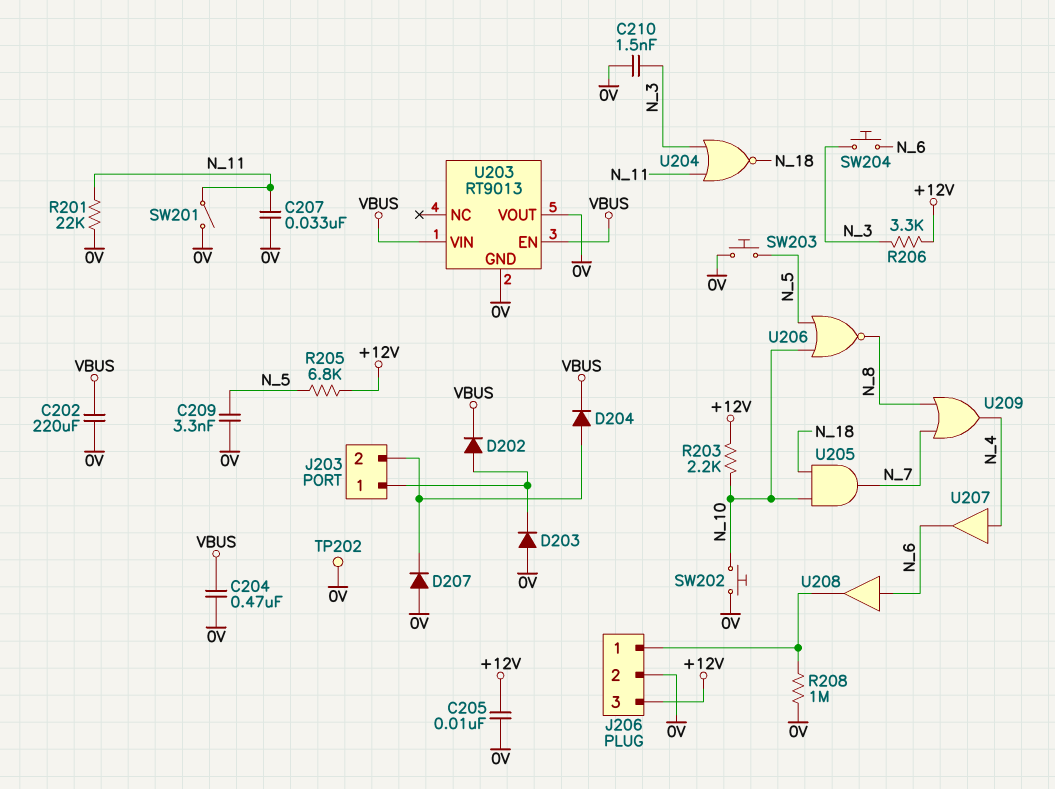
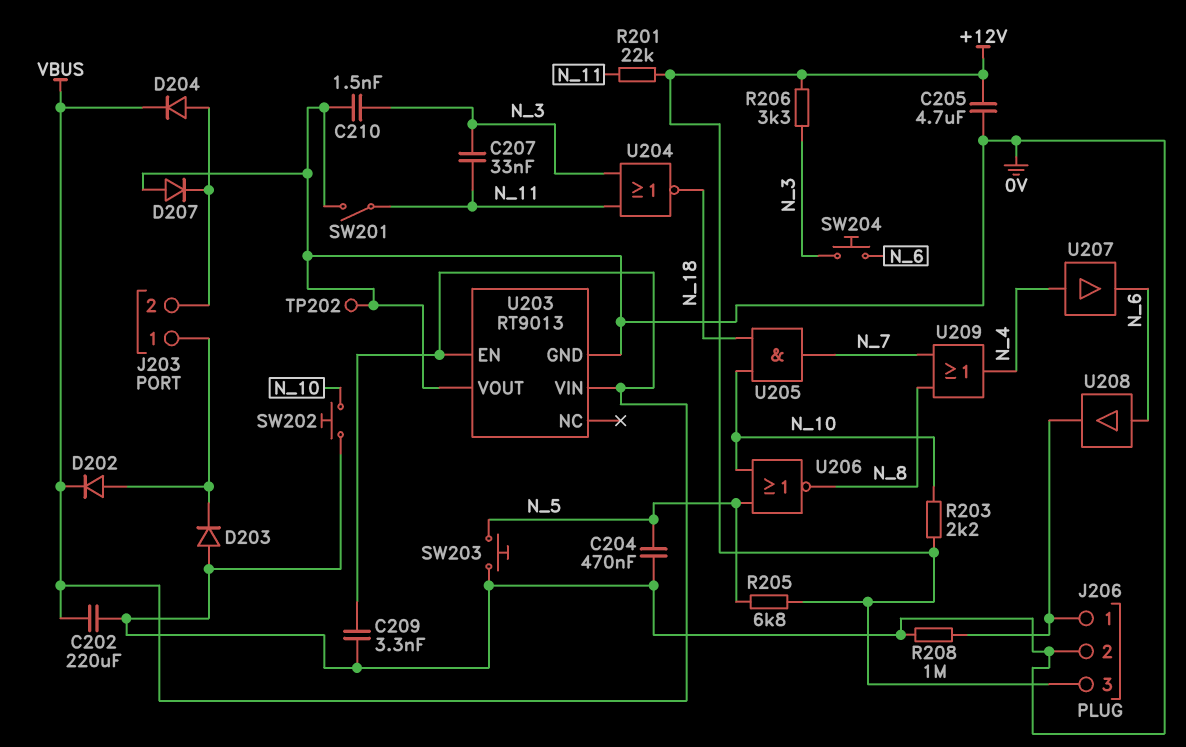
C204: 470nF (0V, VBUS) -> 470nF (0V, N_5)
C205: 10nF (+12V, 0V) -> 4.7uF (+12V, 0V)
C207: 33nF (0V, N_11) -> 33nF (N_3, N_11)
C209: 3.3nF (0V, N_5) -> 3.3nF (0V, VBUS)
R201: 22k (0V, N_11) -> 22k (+12V, N_11)

